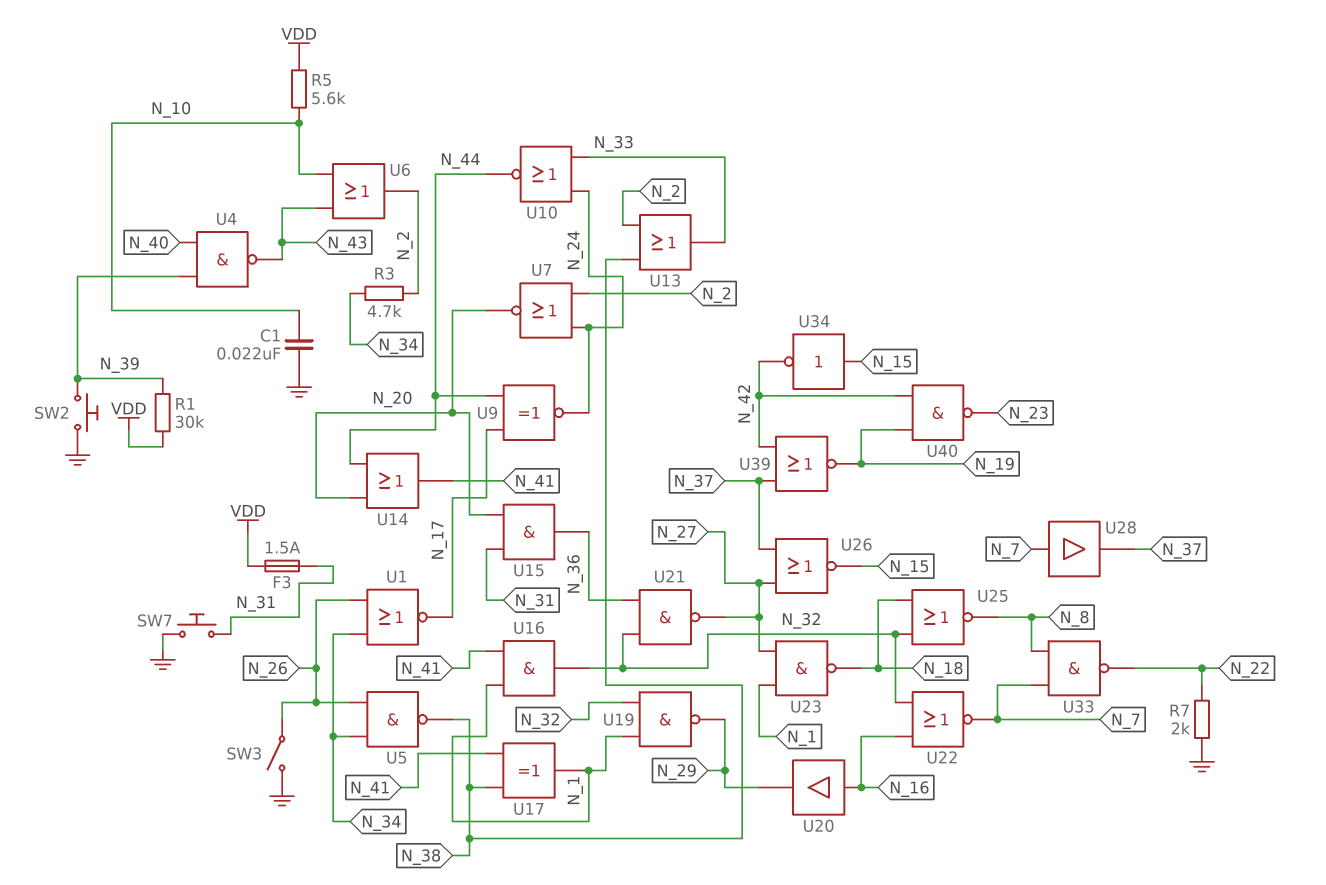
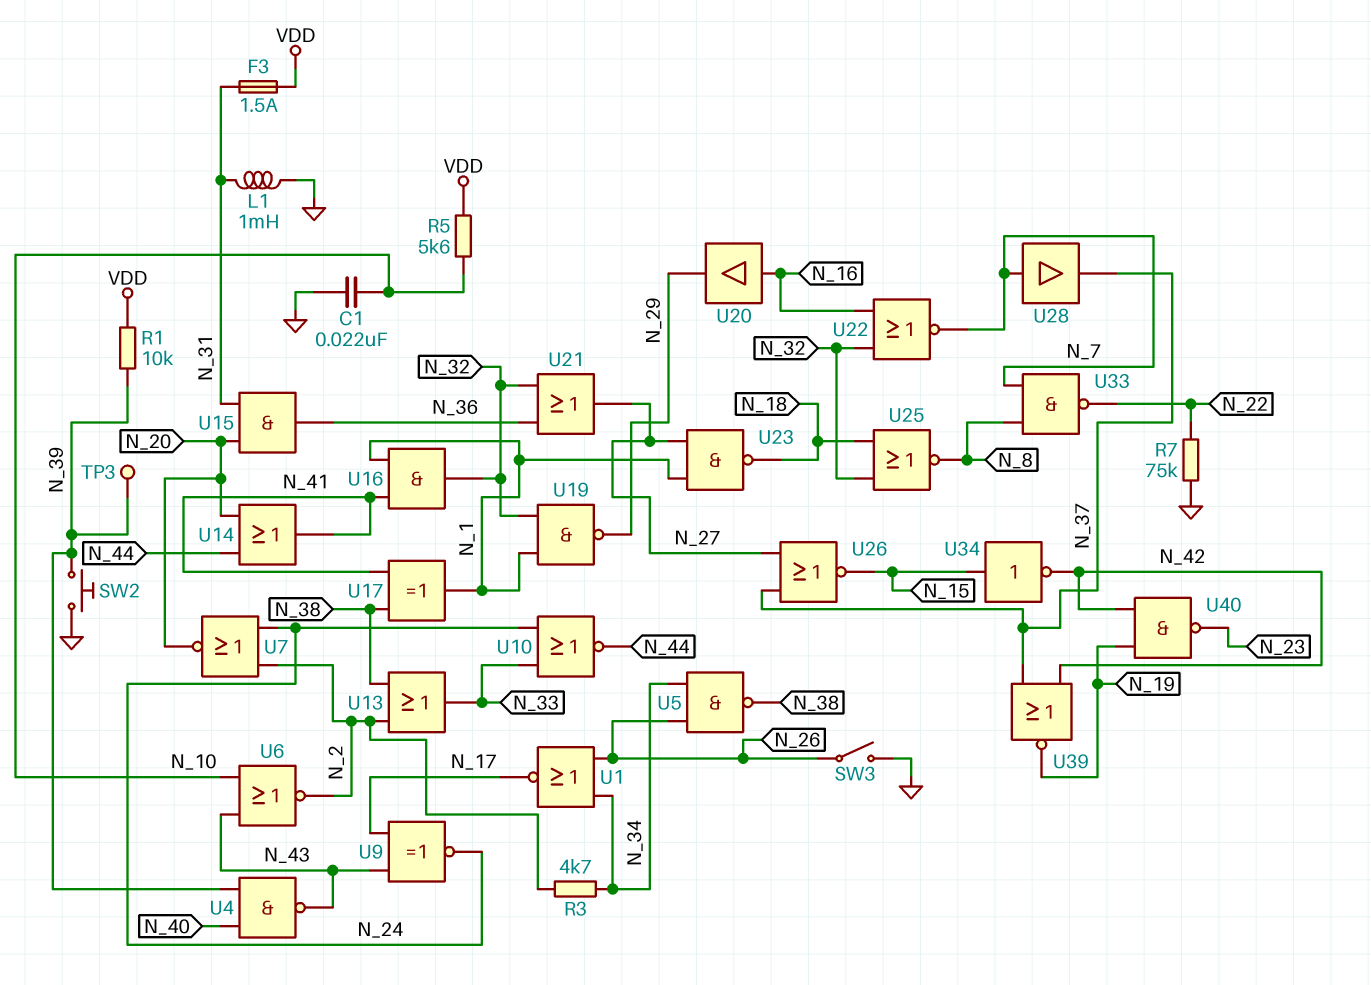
L1: none -> 1mH (GND, N_31)
R1: 30k (N_39, VDD) -> 10k (N_39, VDD)
R7: 2k (GND, N_22) -> 75k (GND, N_22)
SW7: button (GND, N_31) -> none
TP3: none -> test point (N_39)
U6: OR (in N_10, in N_43, out N_2) -> NOR (in N_10, in N_43, out N_2)
U9: XNOR (in N_17, in N_44, out N_24) -> XNOR (in N_17, in N_43, out N_24)
U21: NAND (in N_32, in N_36, out N_27) -> OR (in N_32, in N_36, out N_27)

